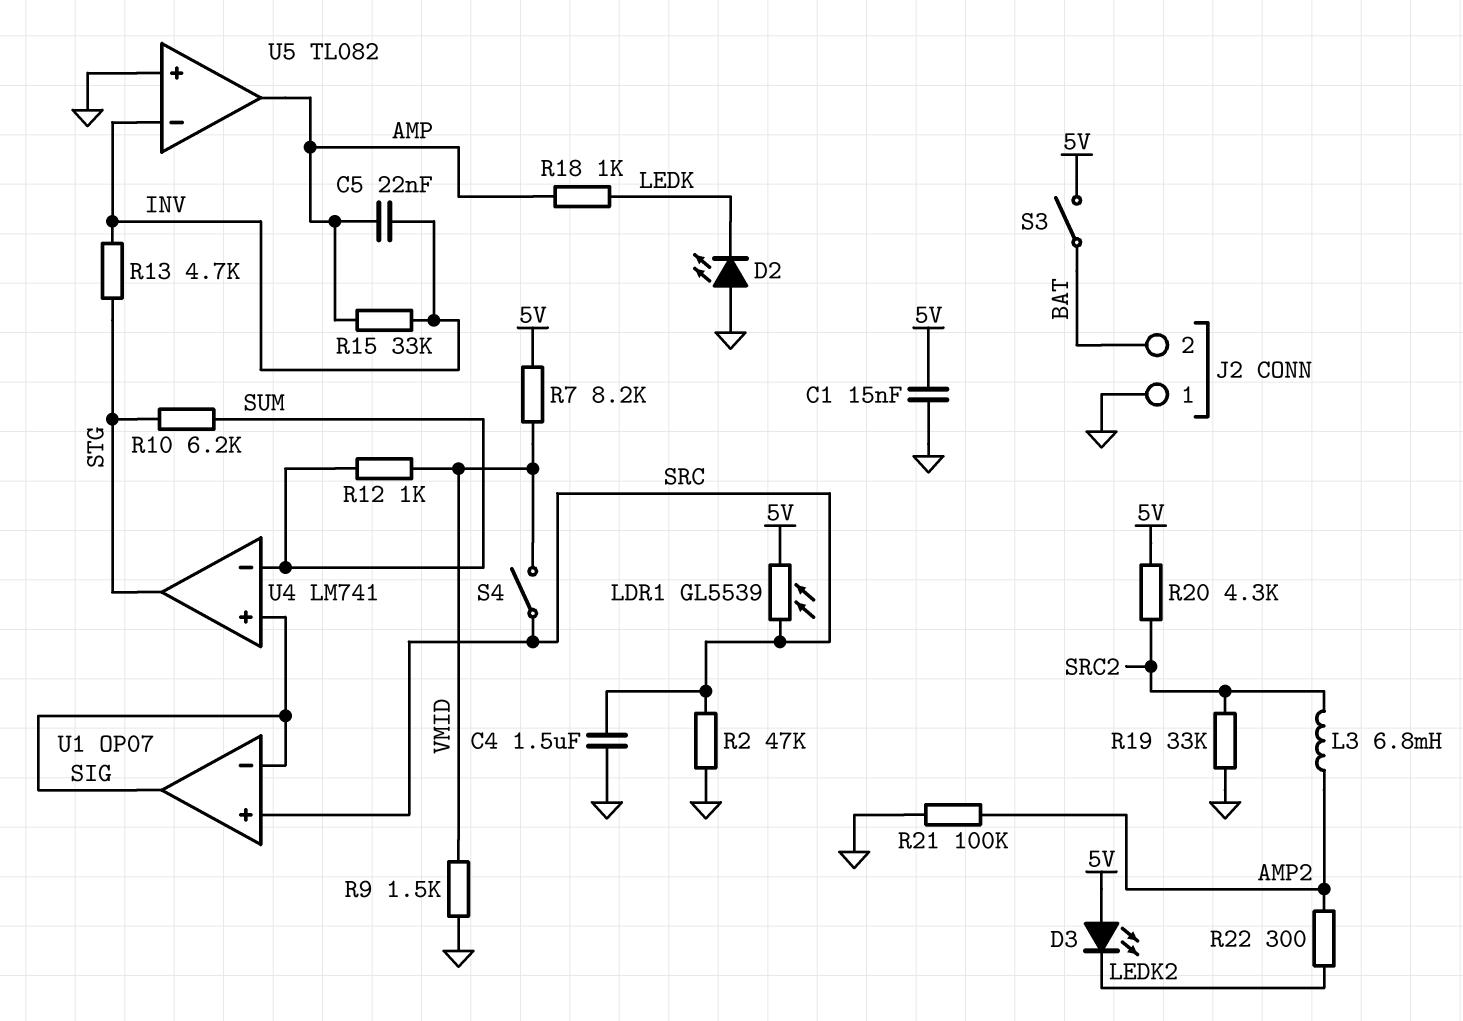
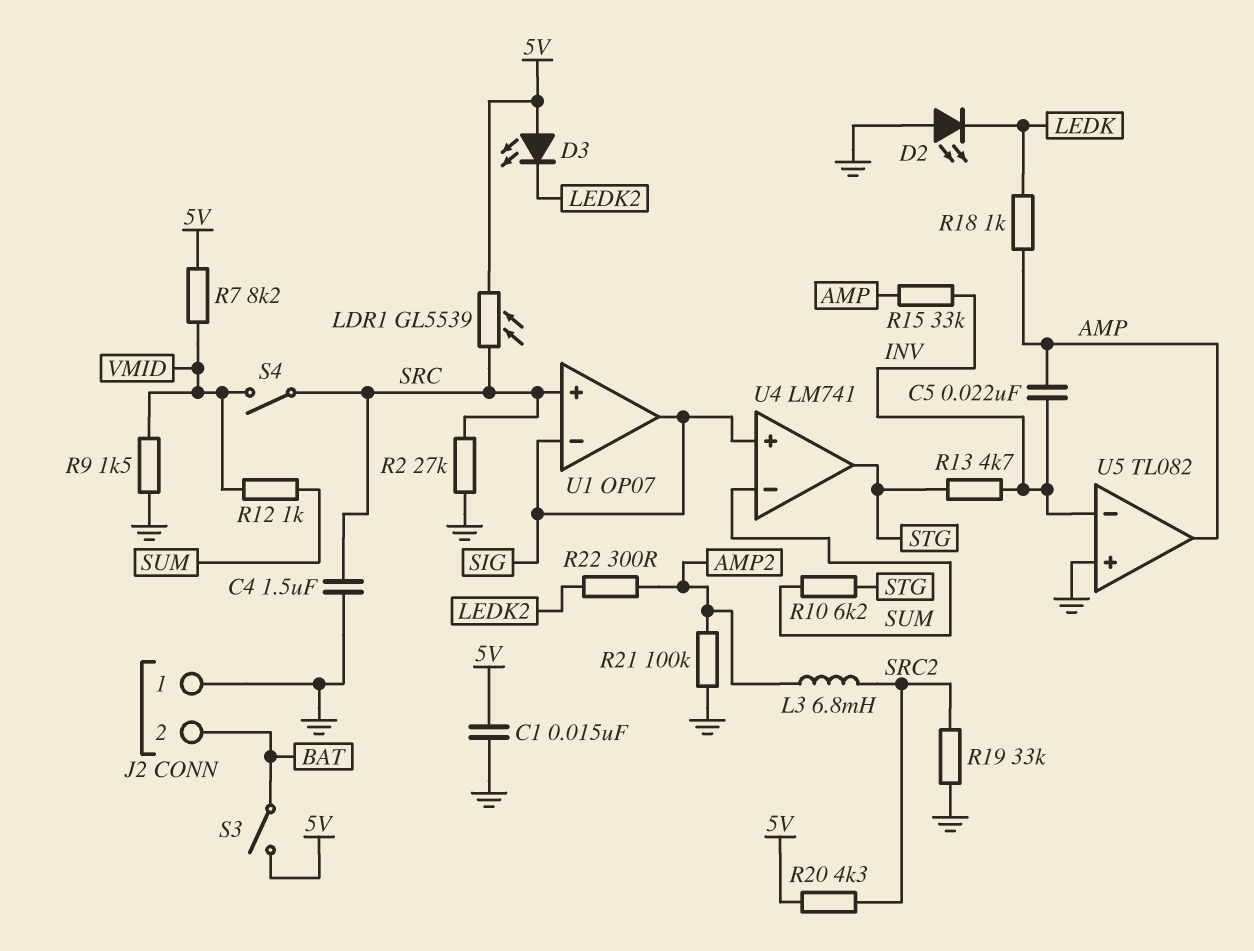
R2: 47k (GND, SRC) -> 27k (GND, SRC)

